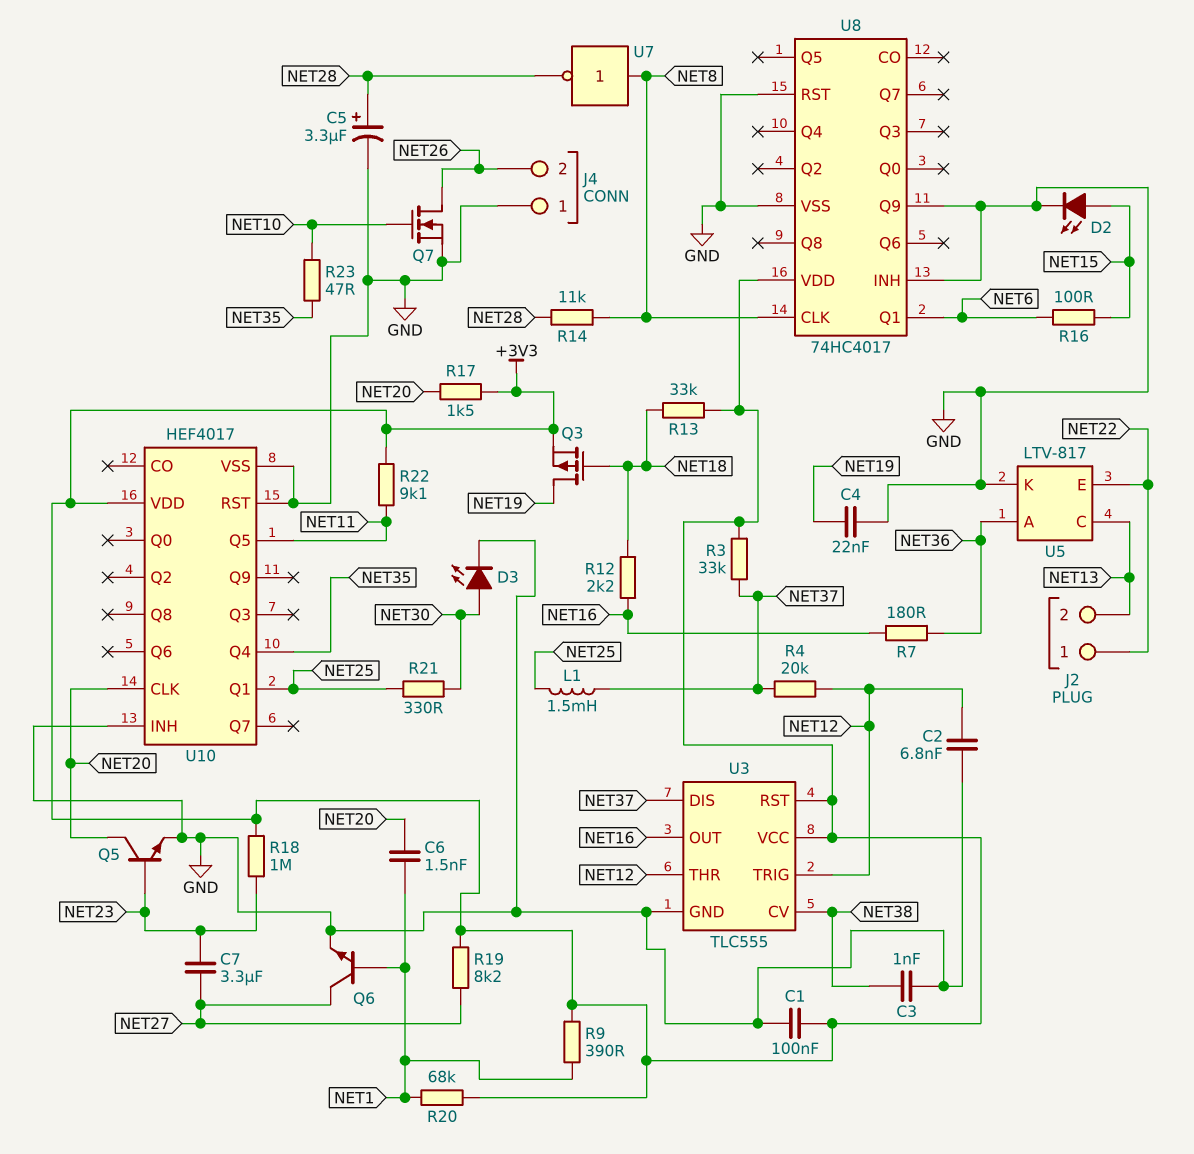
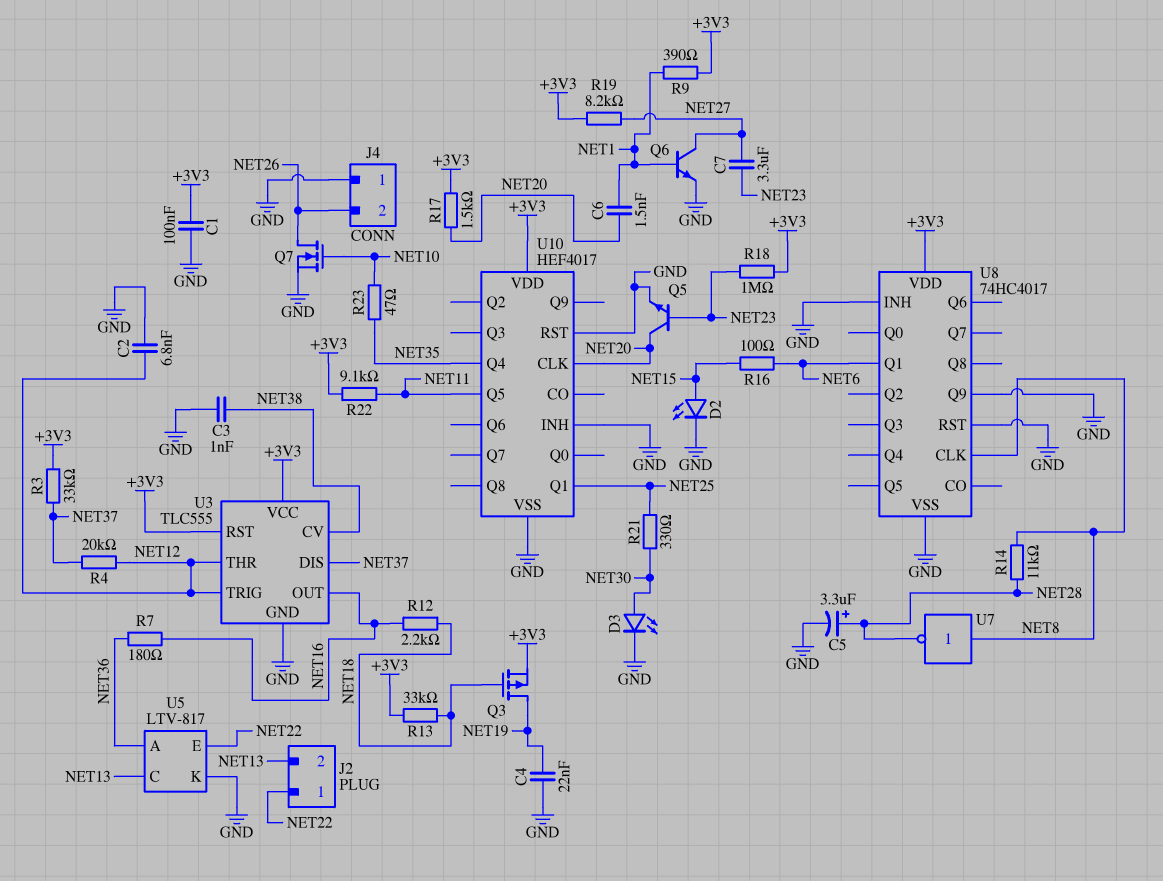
L1: 1.5mH (NET25, NET37) -> none
R20: 68k (+3V3, NET1) -> none

